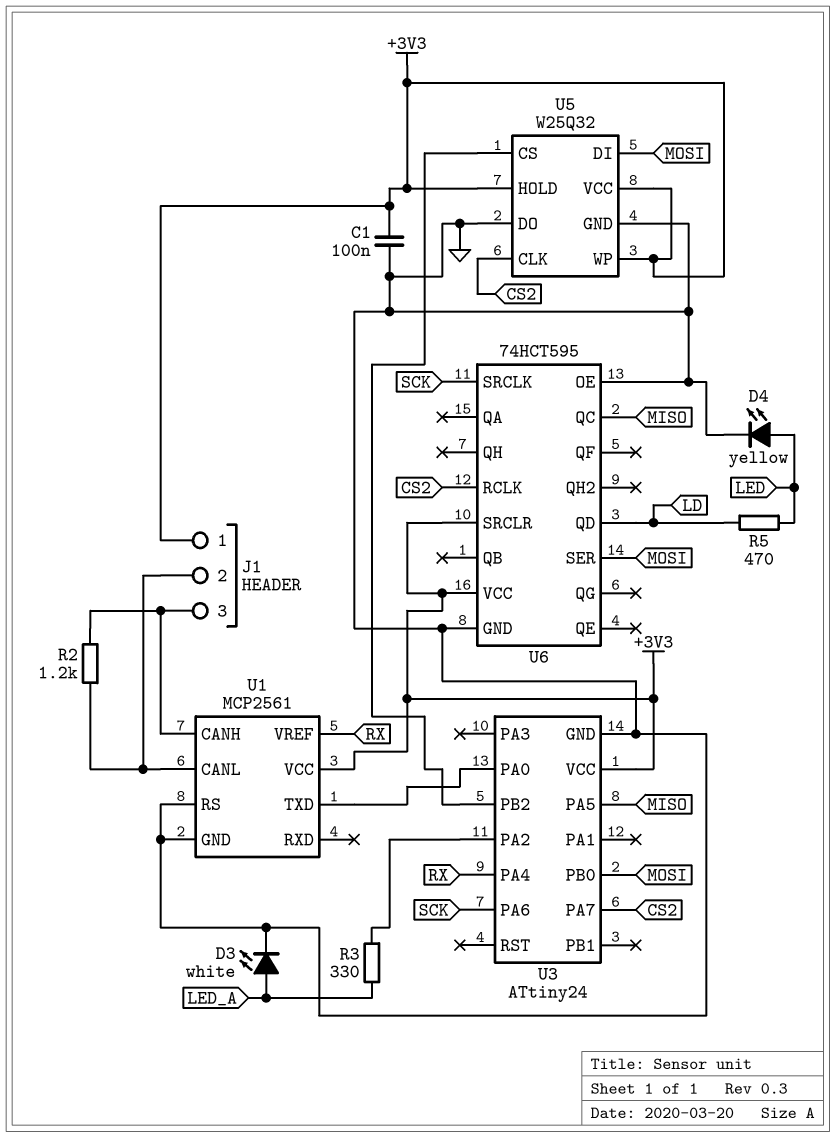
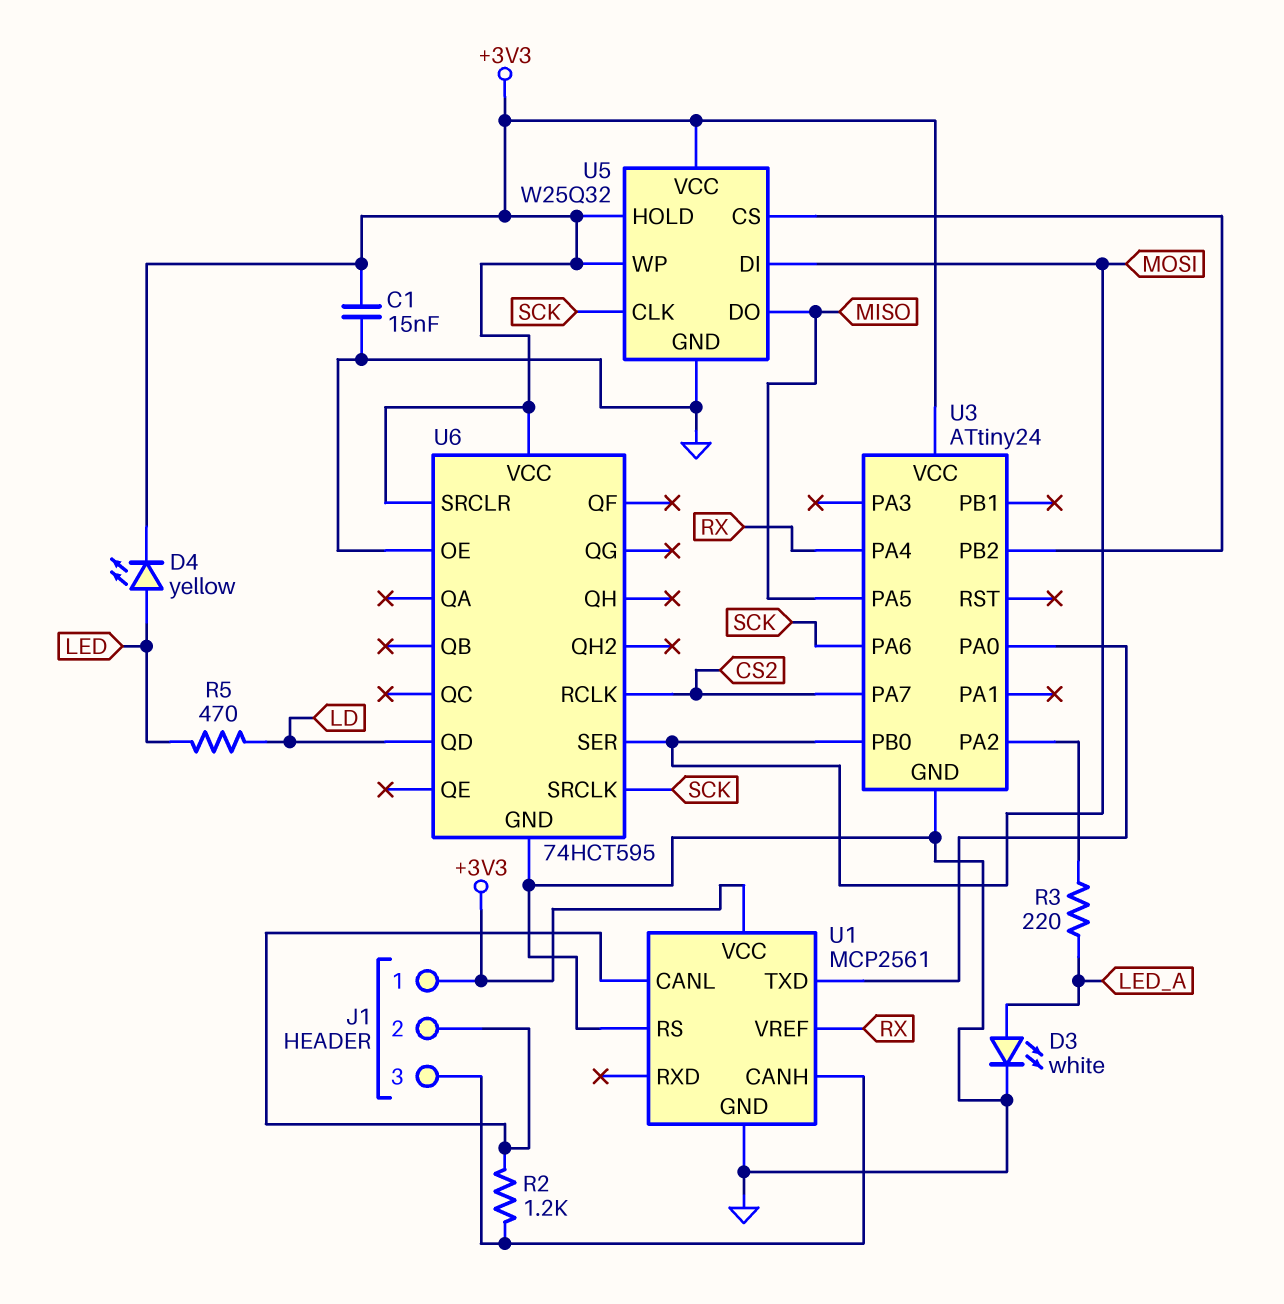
C1: 100nF (+3V3, GND) -> 15nF (+3V3, GND)
D4: LED yellow (A LED, K GND) -> LED yellow (A LED, K +3V3)
R3: 330 (LED_A, U3/PA2) -> 220 (LED_A, U3/PA2)
U5 pin CLK: CS2 -> SCK
U5 pin DO: GND -> MISO
U6 pin QC: MISO -> none

